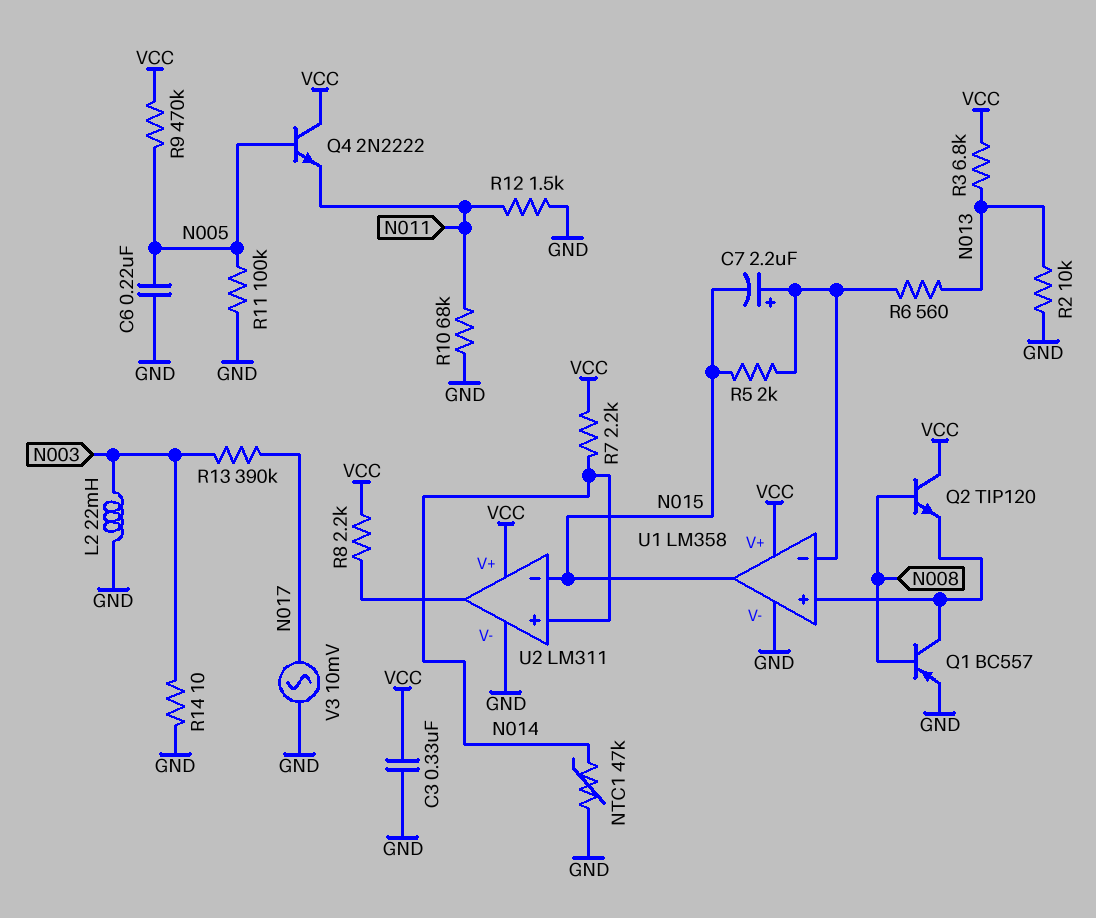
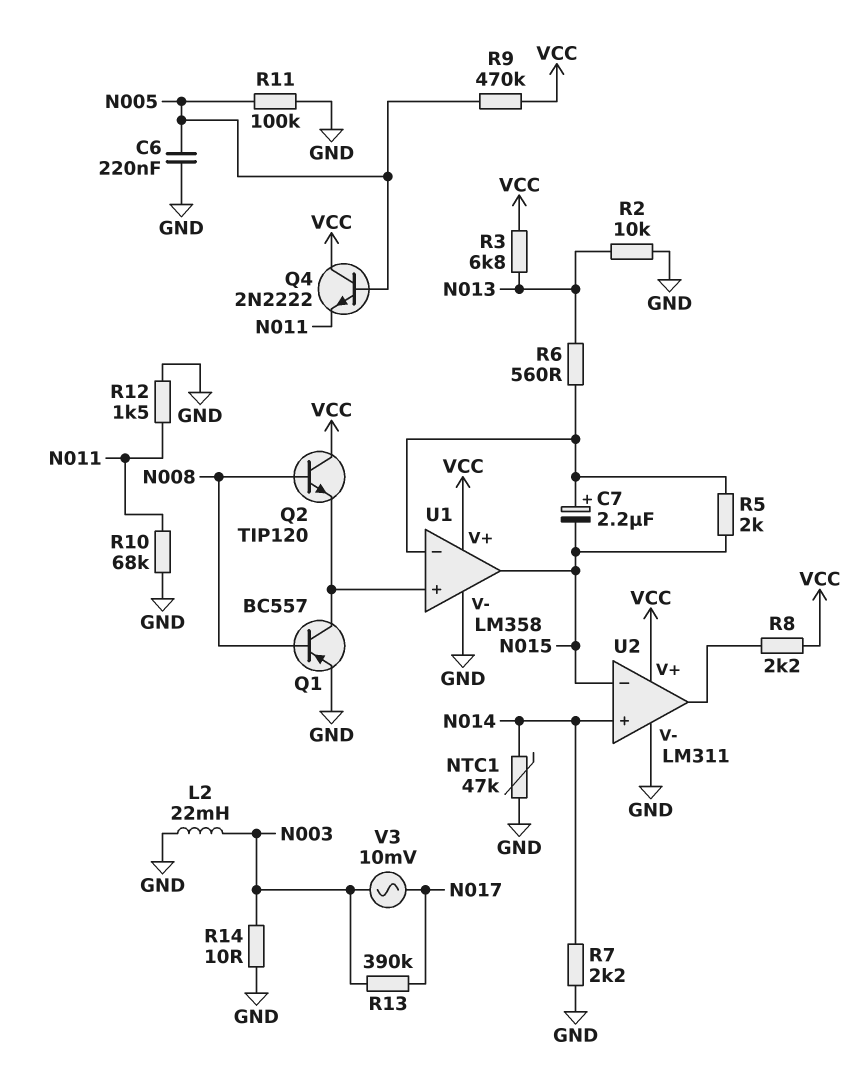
C3: 330nF (GND, VCC) -> none
R7: 2.2k (N014, VCC) -> 2.2k (GND, N014)
V3: AC 10mV (GND, N017) -> AC 10mV (N003, N017)

